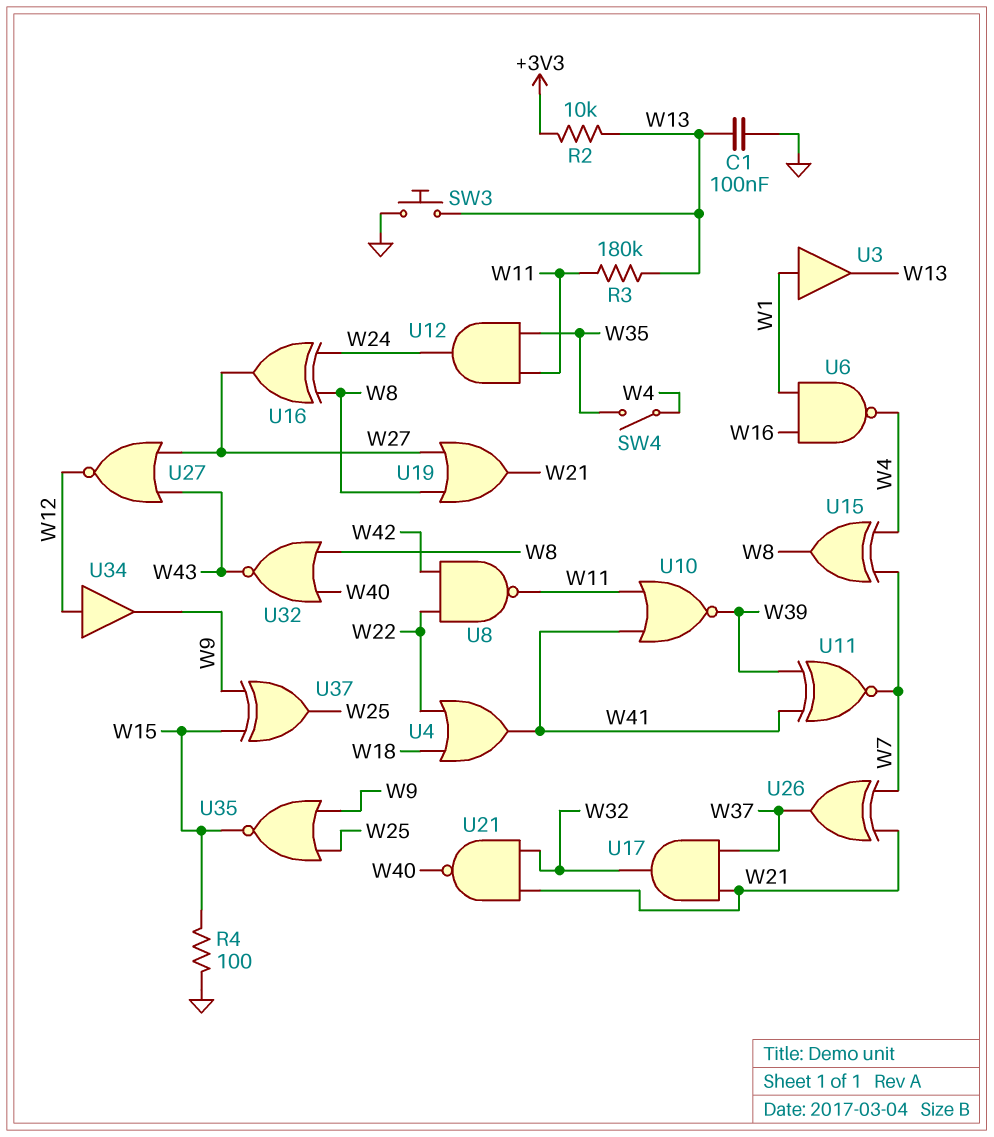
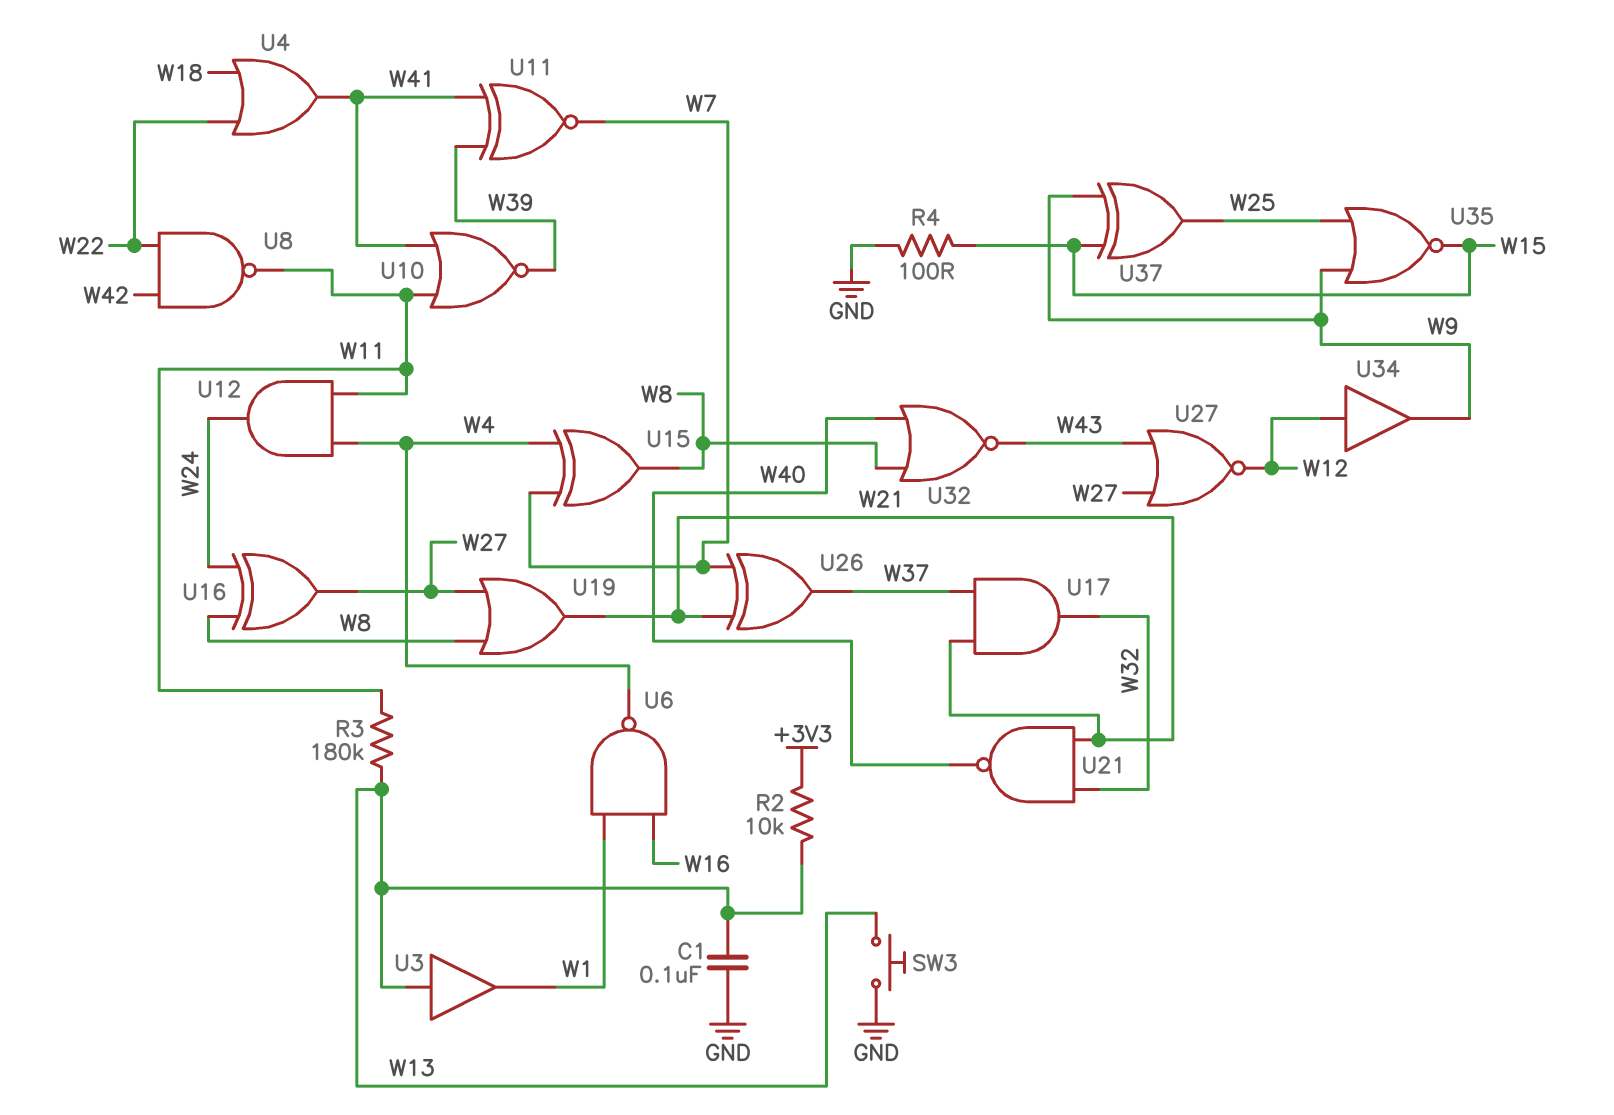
SW4: switch (W4, W35) -> none
U3: buffer (in W1, out W13) -> buffer (in W13, out W1)
U12: AND (in W11, in W35, out W24) -> AND (in W4, in W11, out W24)

